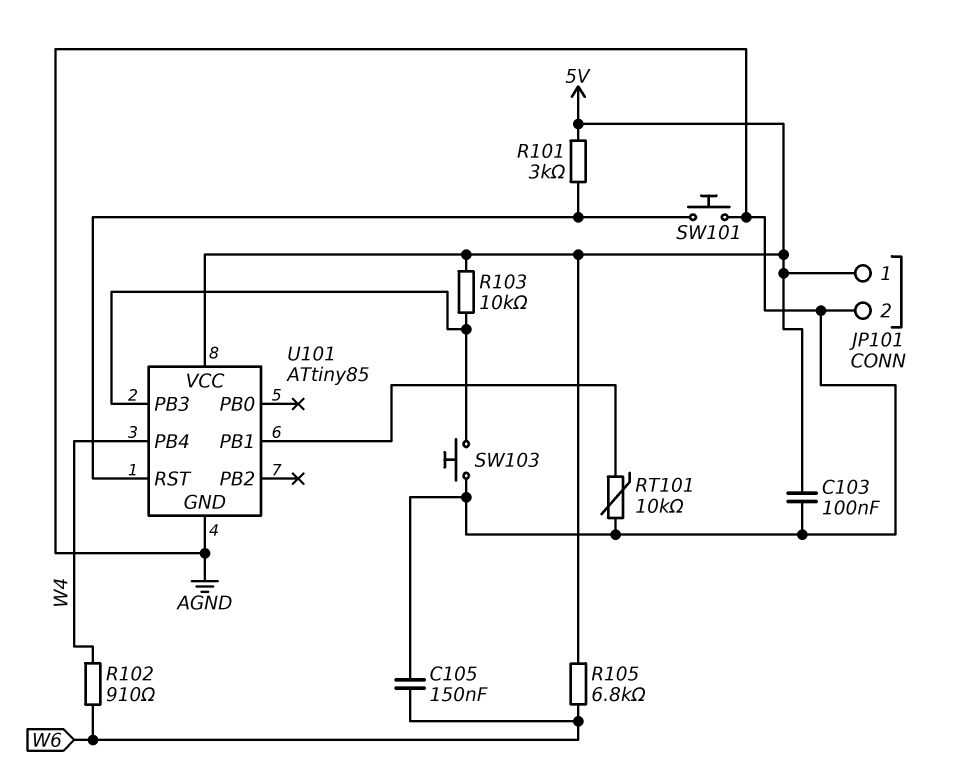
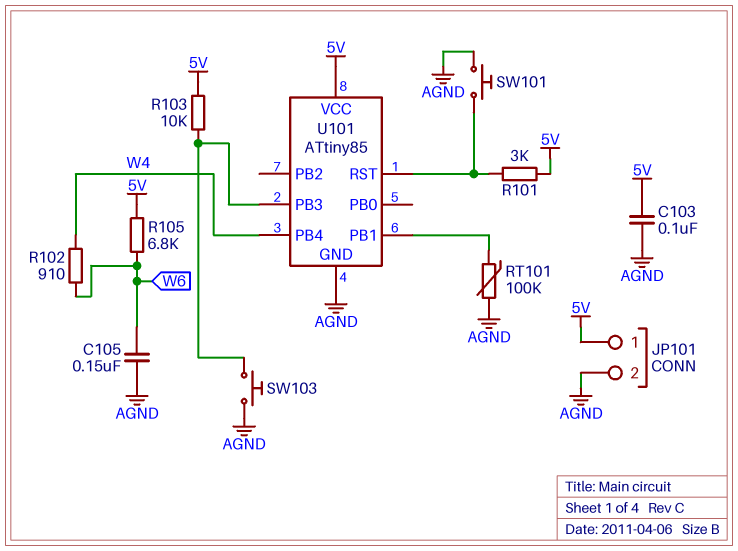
RT101: 10k (AGND, U101/PB1) -> 100k (AGND, U101/PB1)

